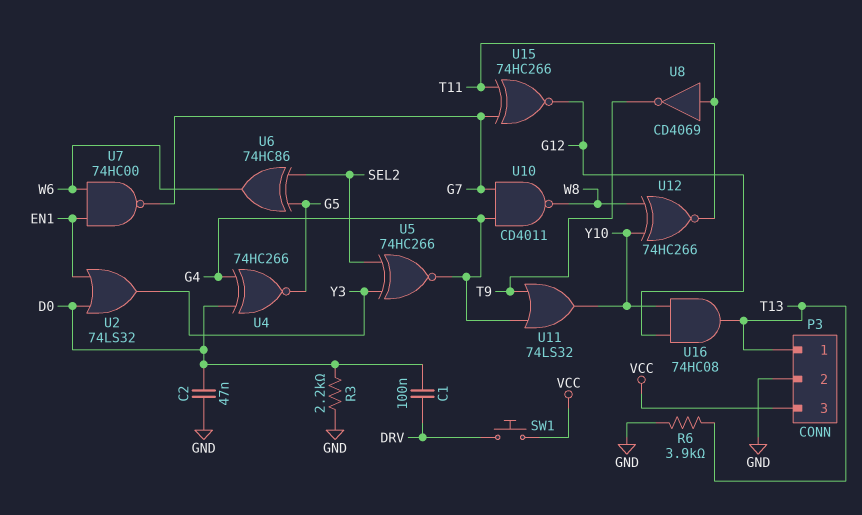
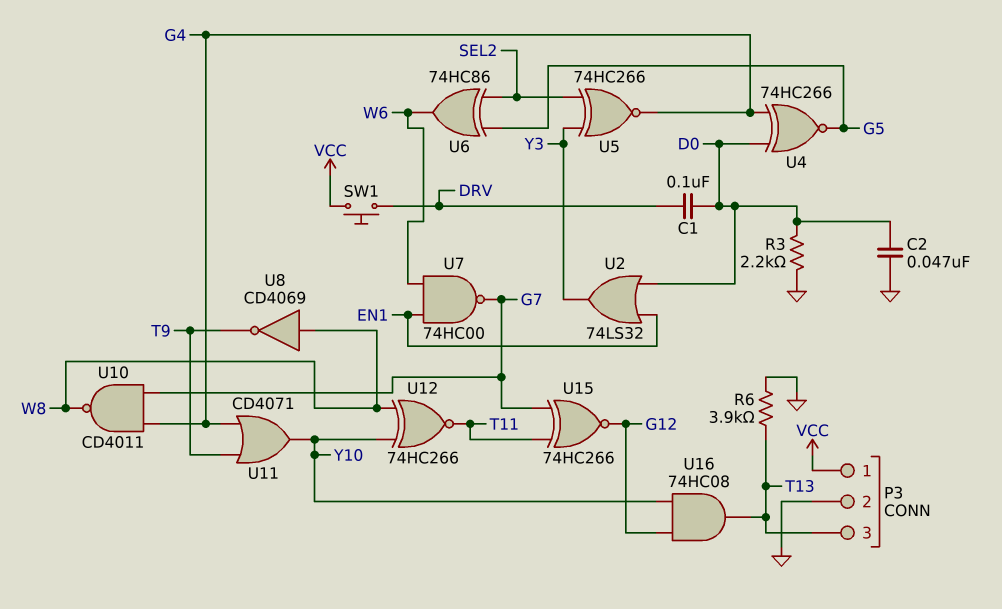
P3 pin 1: T13 -> VCC
P3 pin 3: VCC -> T13
U8: NOT CD4069 (in T11, out T9) -> NOT CD4069 (in W8, out T9)
U11: OR 74LS32 (in G4, in T9, out Y10) -> OR CD4071 (in G4, in T9, out Y10)

